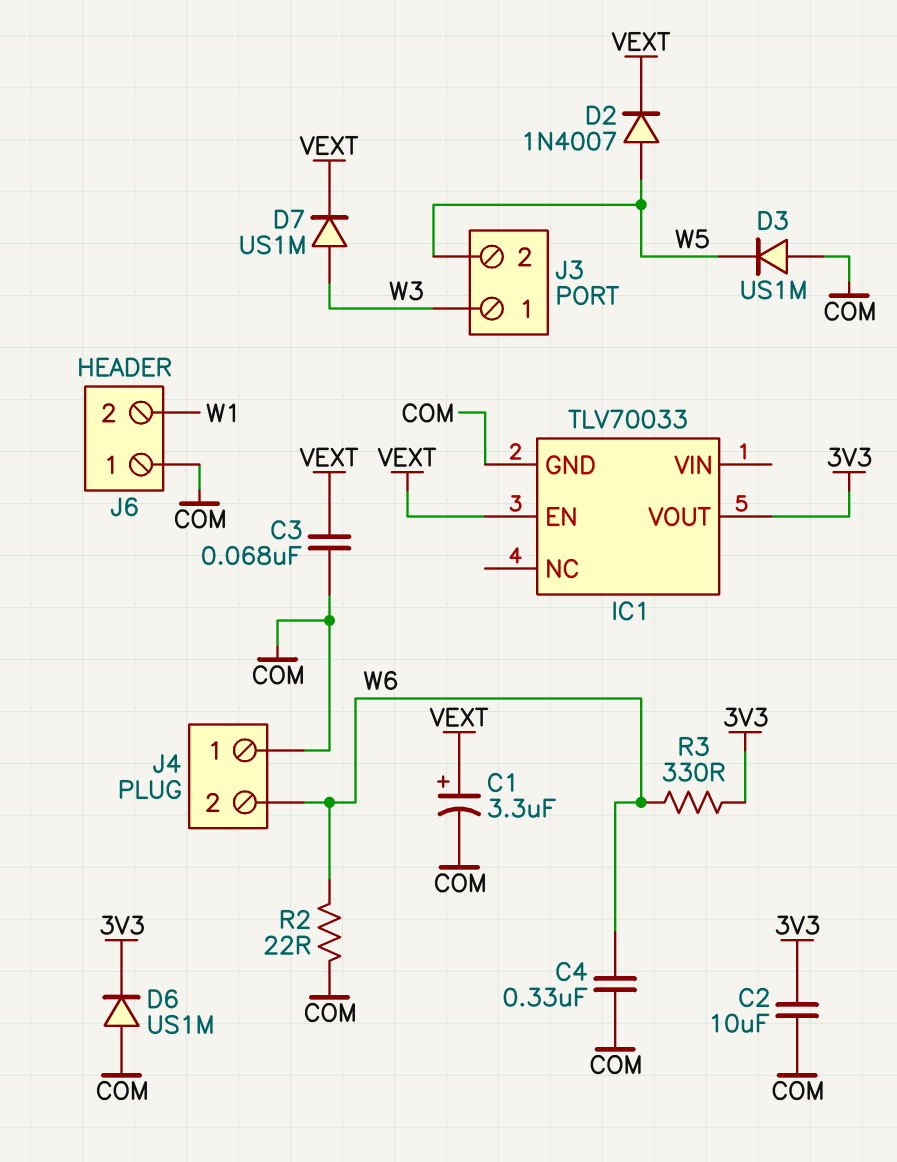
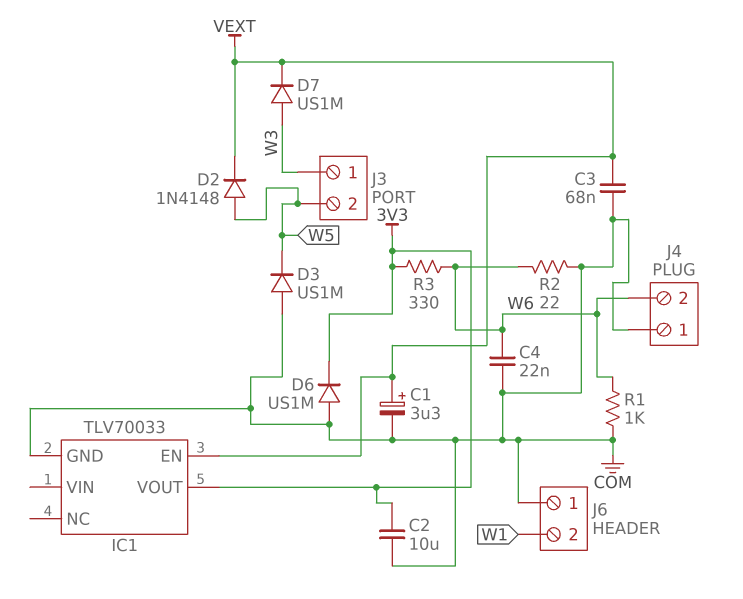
C4: 330nF (COM, W6) -> 22nF (COM, W6)
D2: diode 1N4007 (A W5, K VEXT) -> diode 1N4148 (A W5, K VEXT)
R1: none -> 1k (COM, W6)

